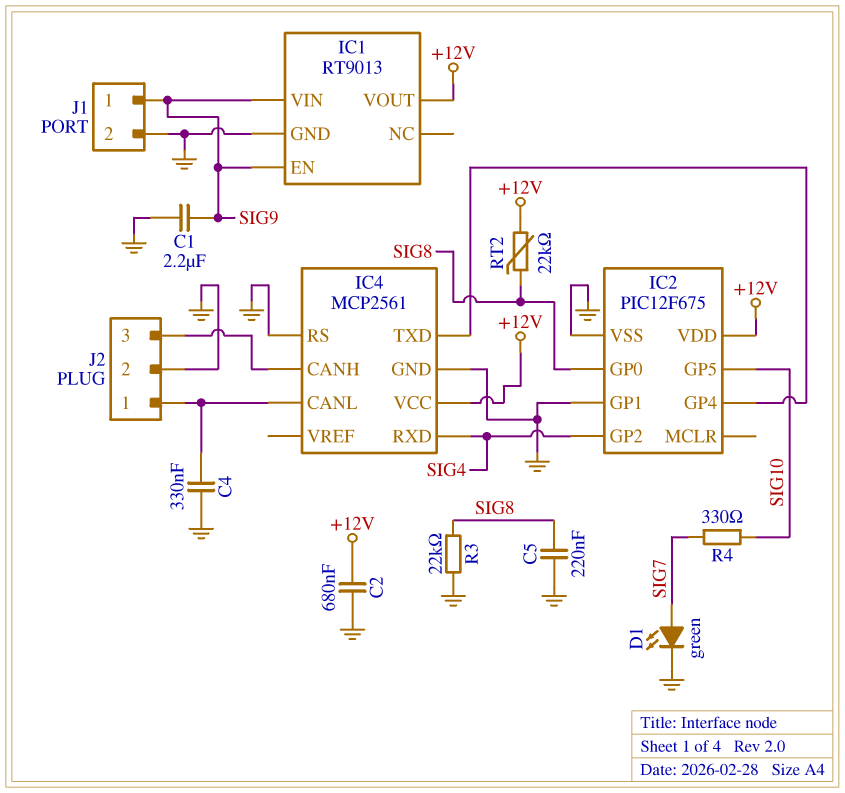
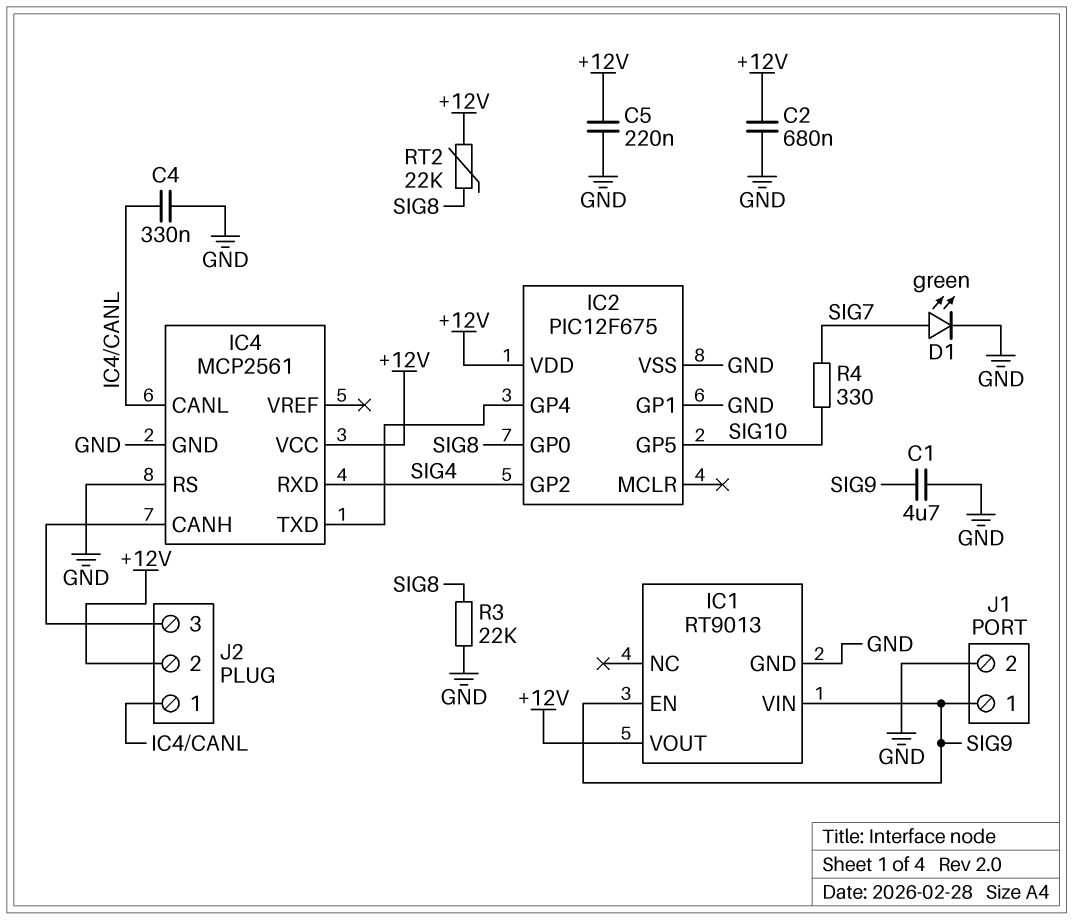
C1: 2.2uF (GND, SIG9) -> 4.7uF (GND, SIG9)
C5: 220nF (GND, SIG8) -> 220nF (+12V, GND)
J2 pin 2: GND -> +12V

